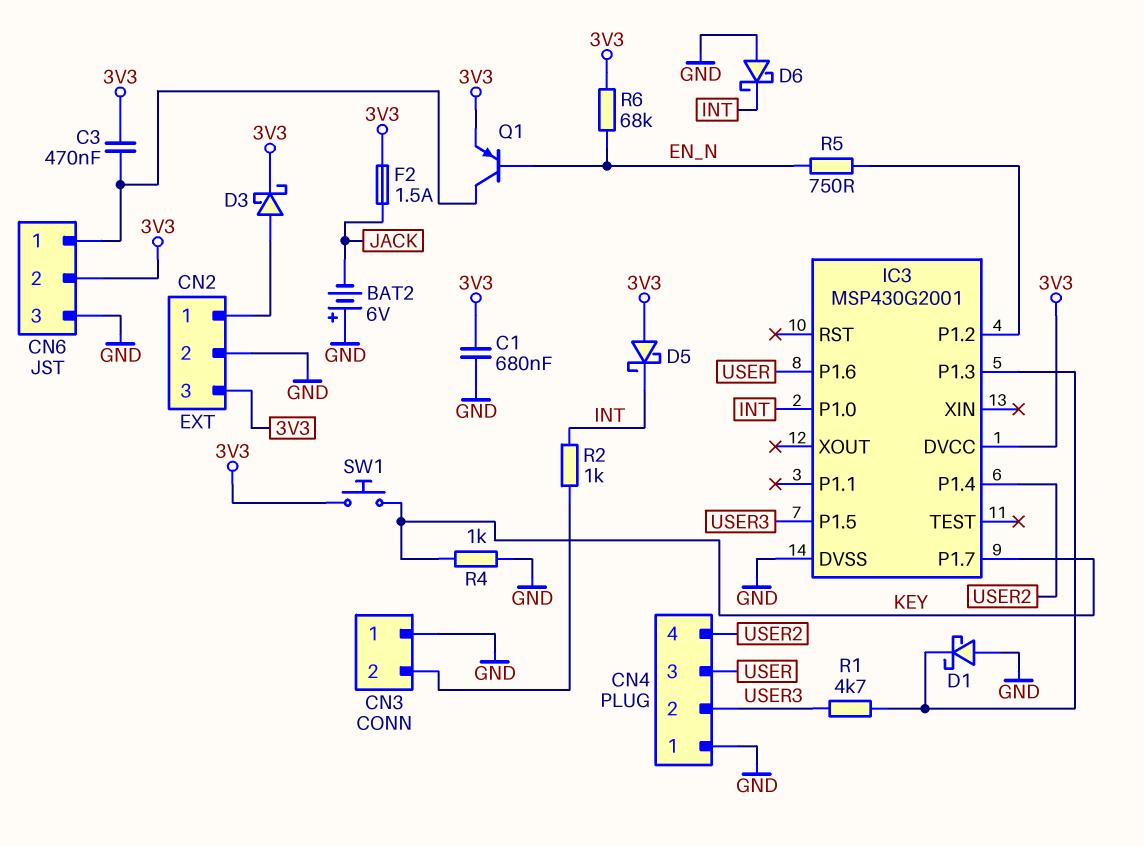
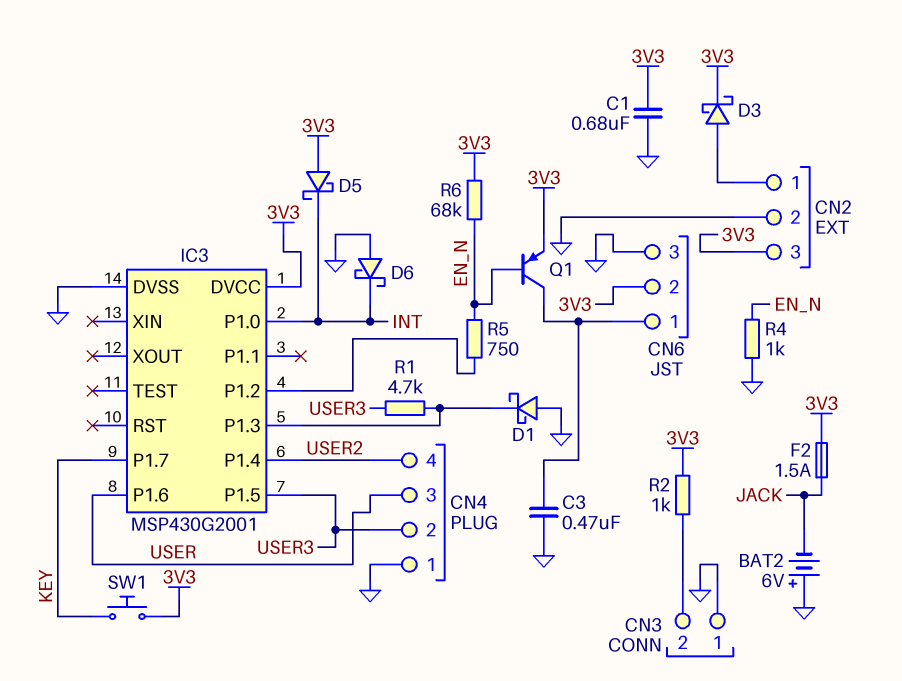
C3: 470nF (3V3, CN6/1) -> 470nF (CN6/1, GND)
R2: 1k (CN3/2, INT) -> 1k (3V3, CN3/2)
R4: 1k (GND, KEY) -> 1k (EN_N, GND)

